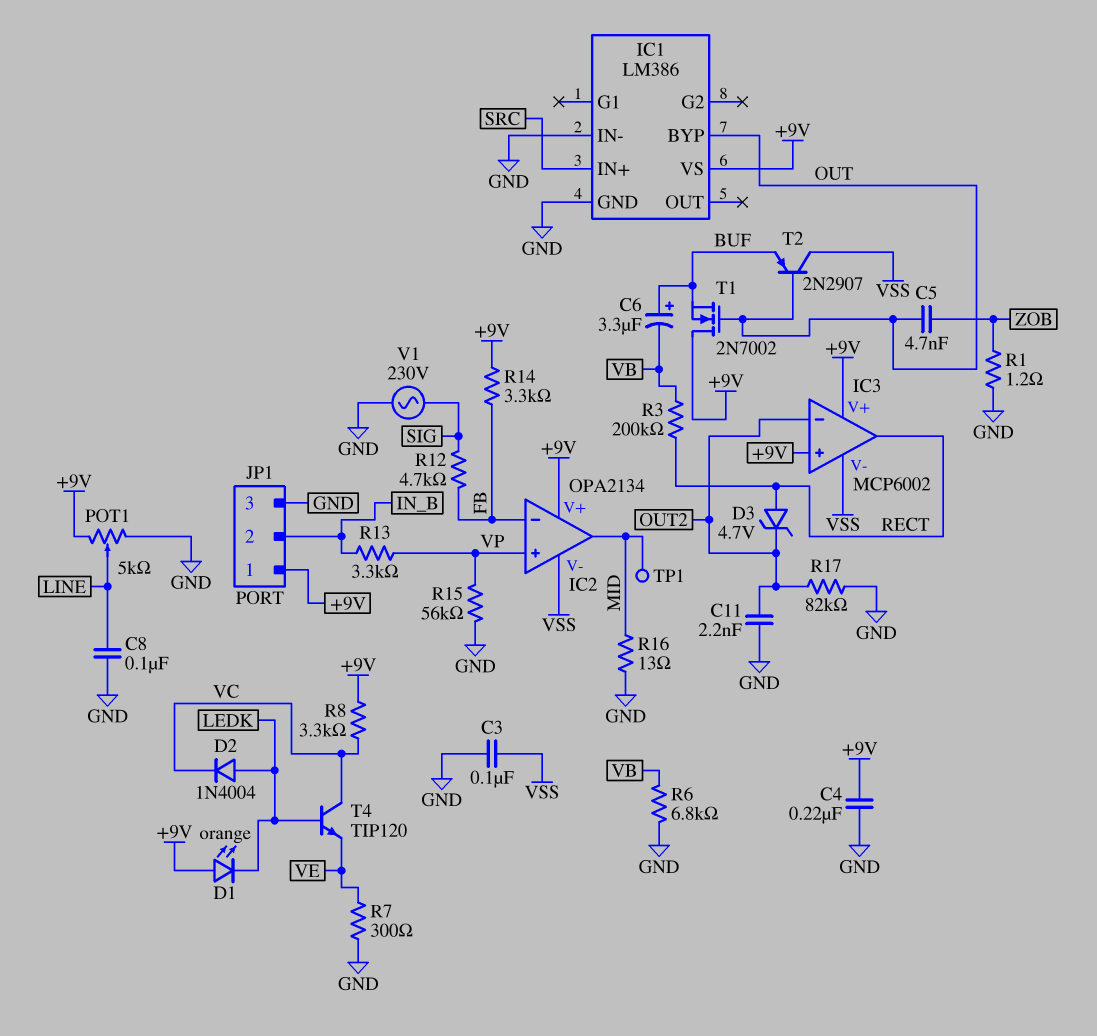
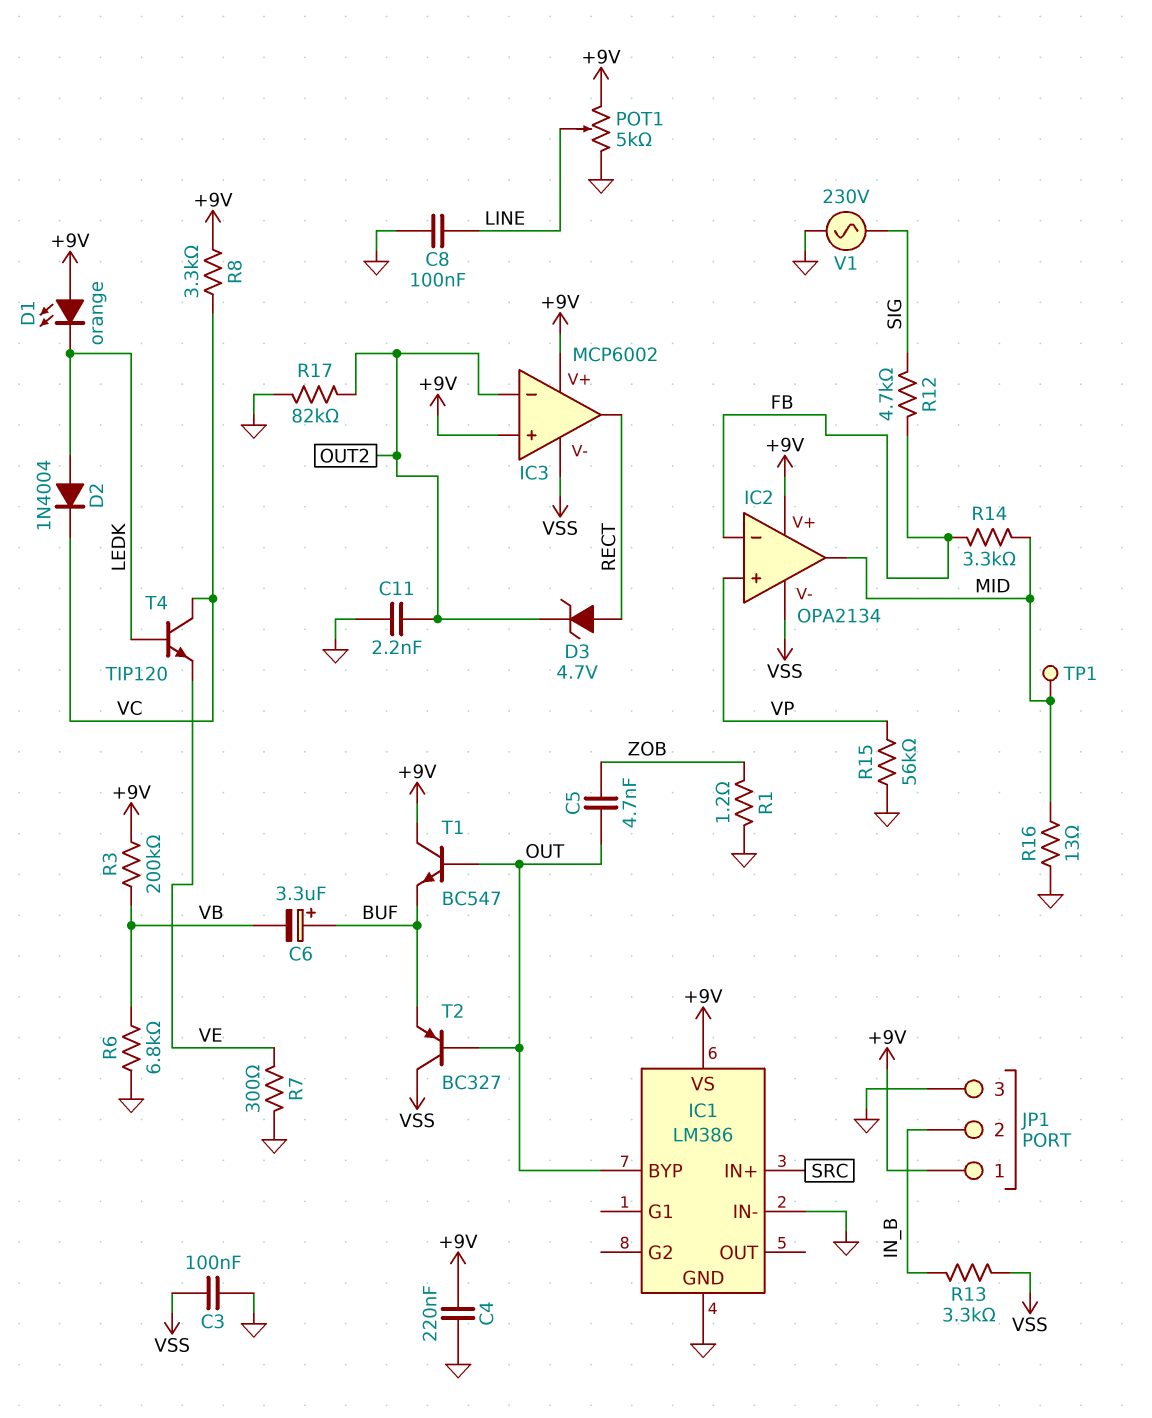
R3: 200k (RECT, VB) -> 200k (+9V, VB)
R13: 3.3k (IN_B, VP) -> 3.3k (IN_B, VSS)
R14: 3.3k (+9V, FB) -> 3.3k (FB, MID)
T1: NMOS 2N7002 (G OUT, D +9V, S BUF) -> NPN BC547 (B OUT, C +9V, E BUF)
T2: PNP 2N2907 (B OUT, C VSS, E BUF) -> PNP BC327 (B OUT, C VSS, E BUF)

